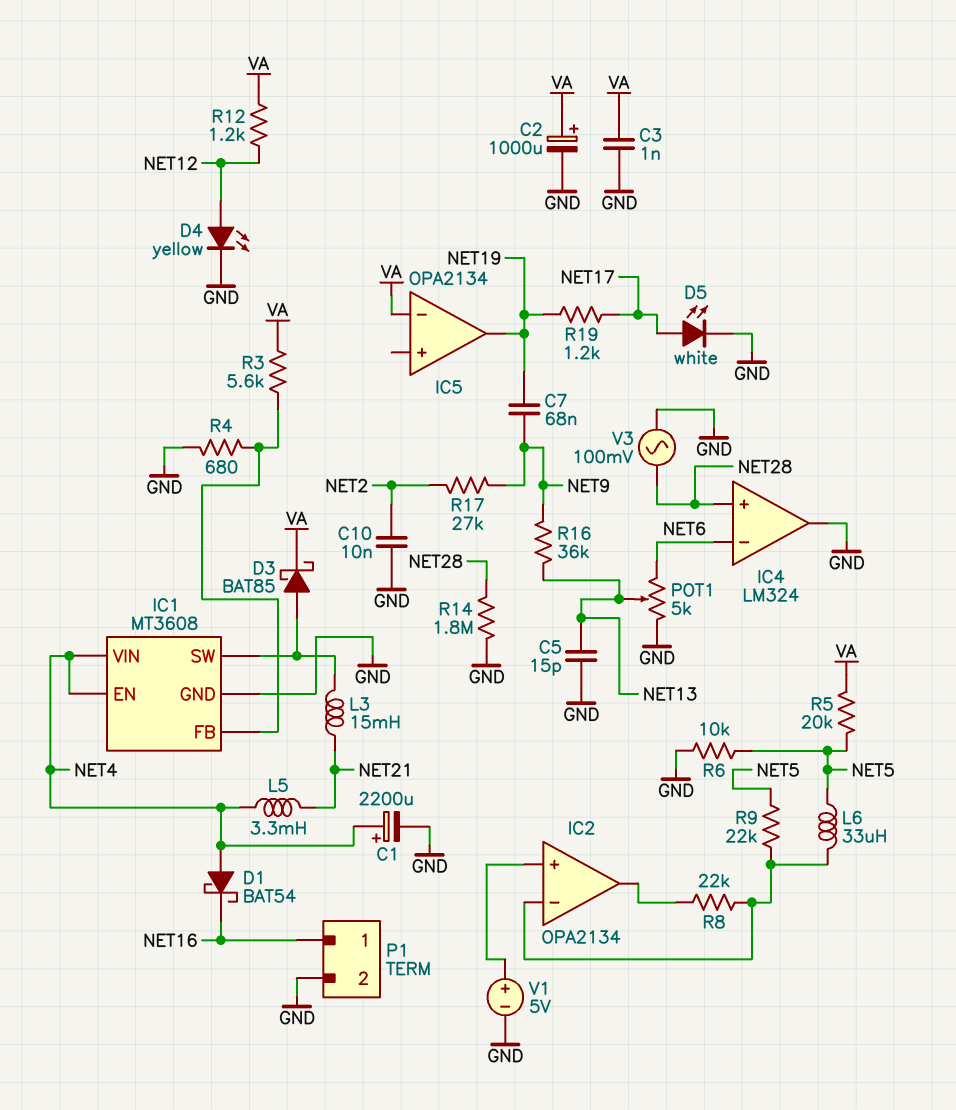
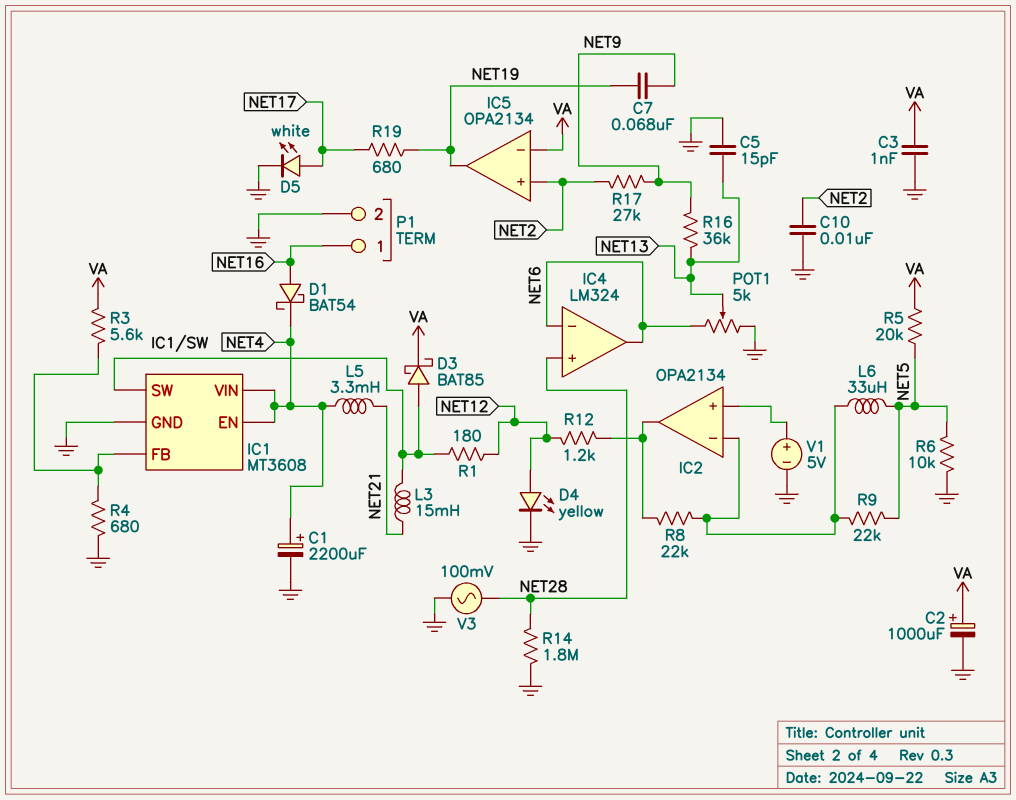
D1: schottky BAT54 (A NET4, K NET16) -> schottky BAT54 (A NET16, K NET4)
IC4 pin out: GND -> NET6
IC5 pin in+: none -> NET2
R1: none -> 180 (IC1/SW, NET12)
R12: 1.2k (NET12, VA) -> 1.2k (IC2/out, NET12)
R19: 1.2k (NET17, NET19) -> 680 (NET17, NET19)

